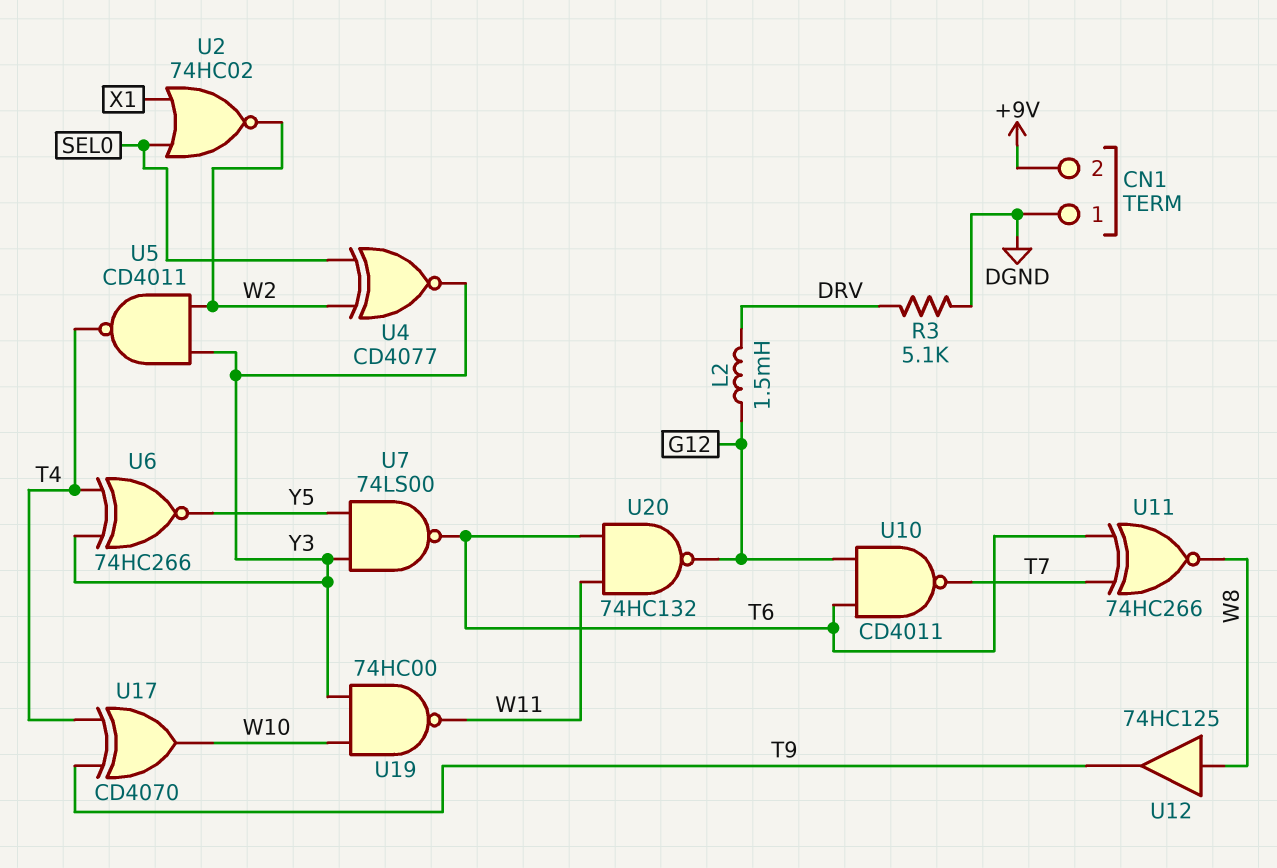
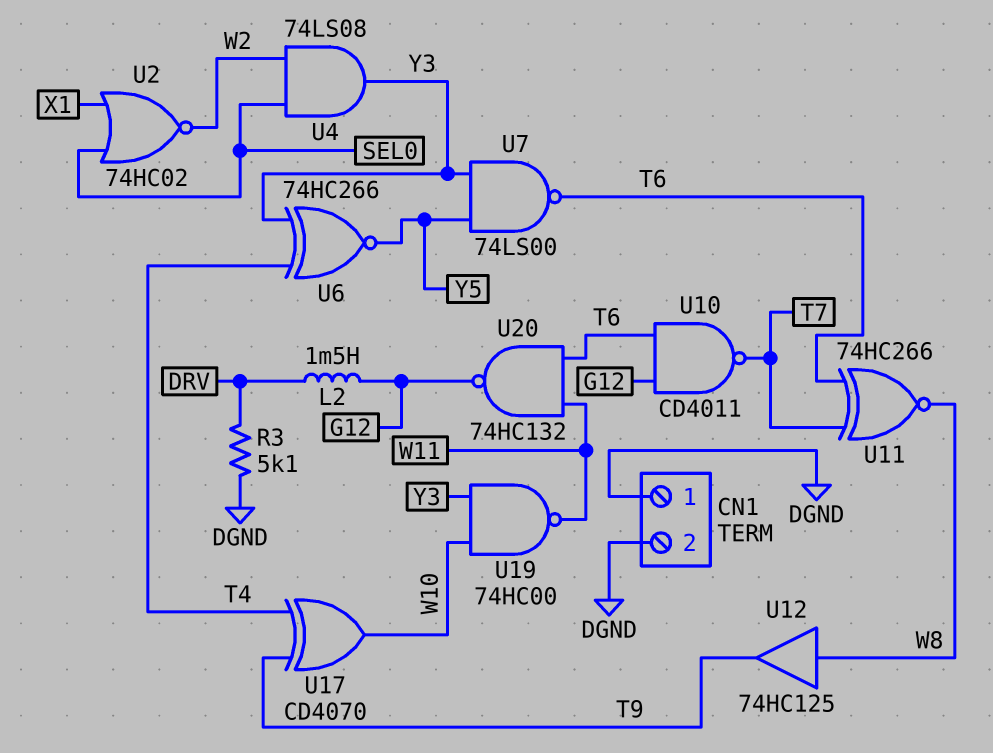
CN1 pin 2: +9V -> DGND
U4: XNOR CD4077 (in SEL0, in W2, out Y3) -> AND 74LS08 (in SEL0, in W2, out Y3)
U5: NAND CD4011 (in W2, in Y3, out T4) -> none

